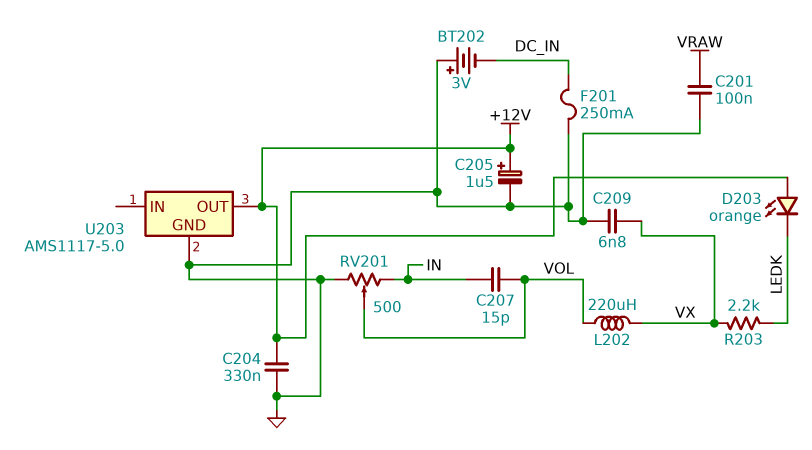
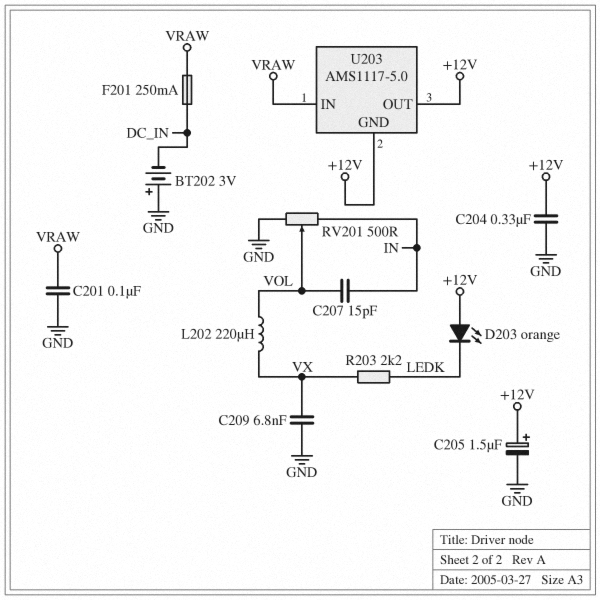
F201: 250mA (DC_IN, GND) -> 250mA (DC_IN, VRAW)
U203 pin GND: GND -> +12V
U203 pin IN: none -> VRAW

